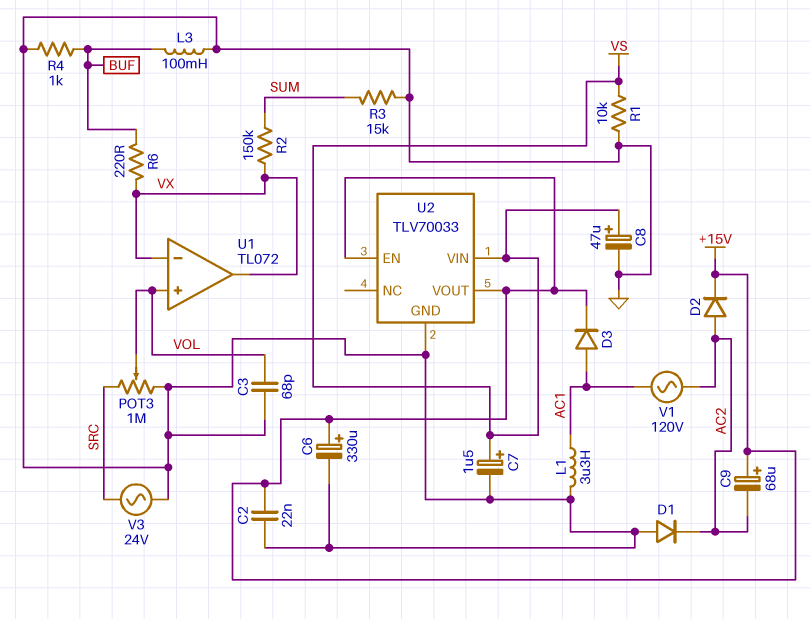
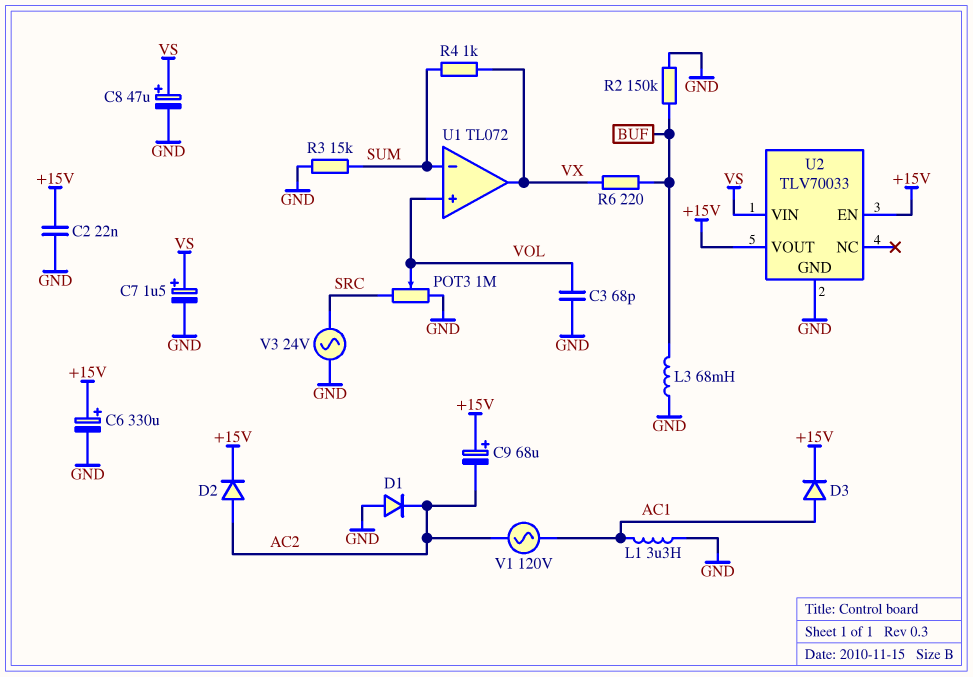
L3: 100mH (BUF, GND) -> 68mH (BUF, GND)
R1: 10k (GND, VS) -> none
R2: 150k (SUM, VX) -> 150k (BUF, GND)
R4: 1k (BUF, GND) -> 1k (SUM, VX)
U1 pin in-: VX -> SUM

